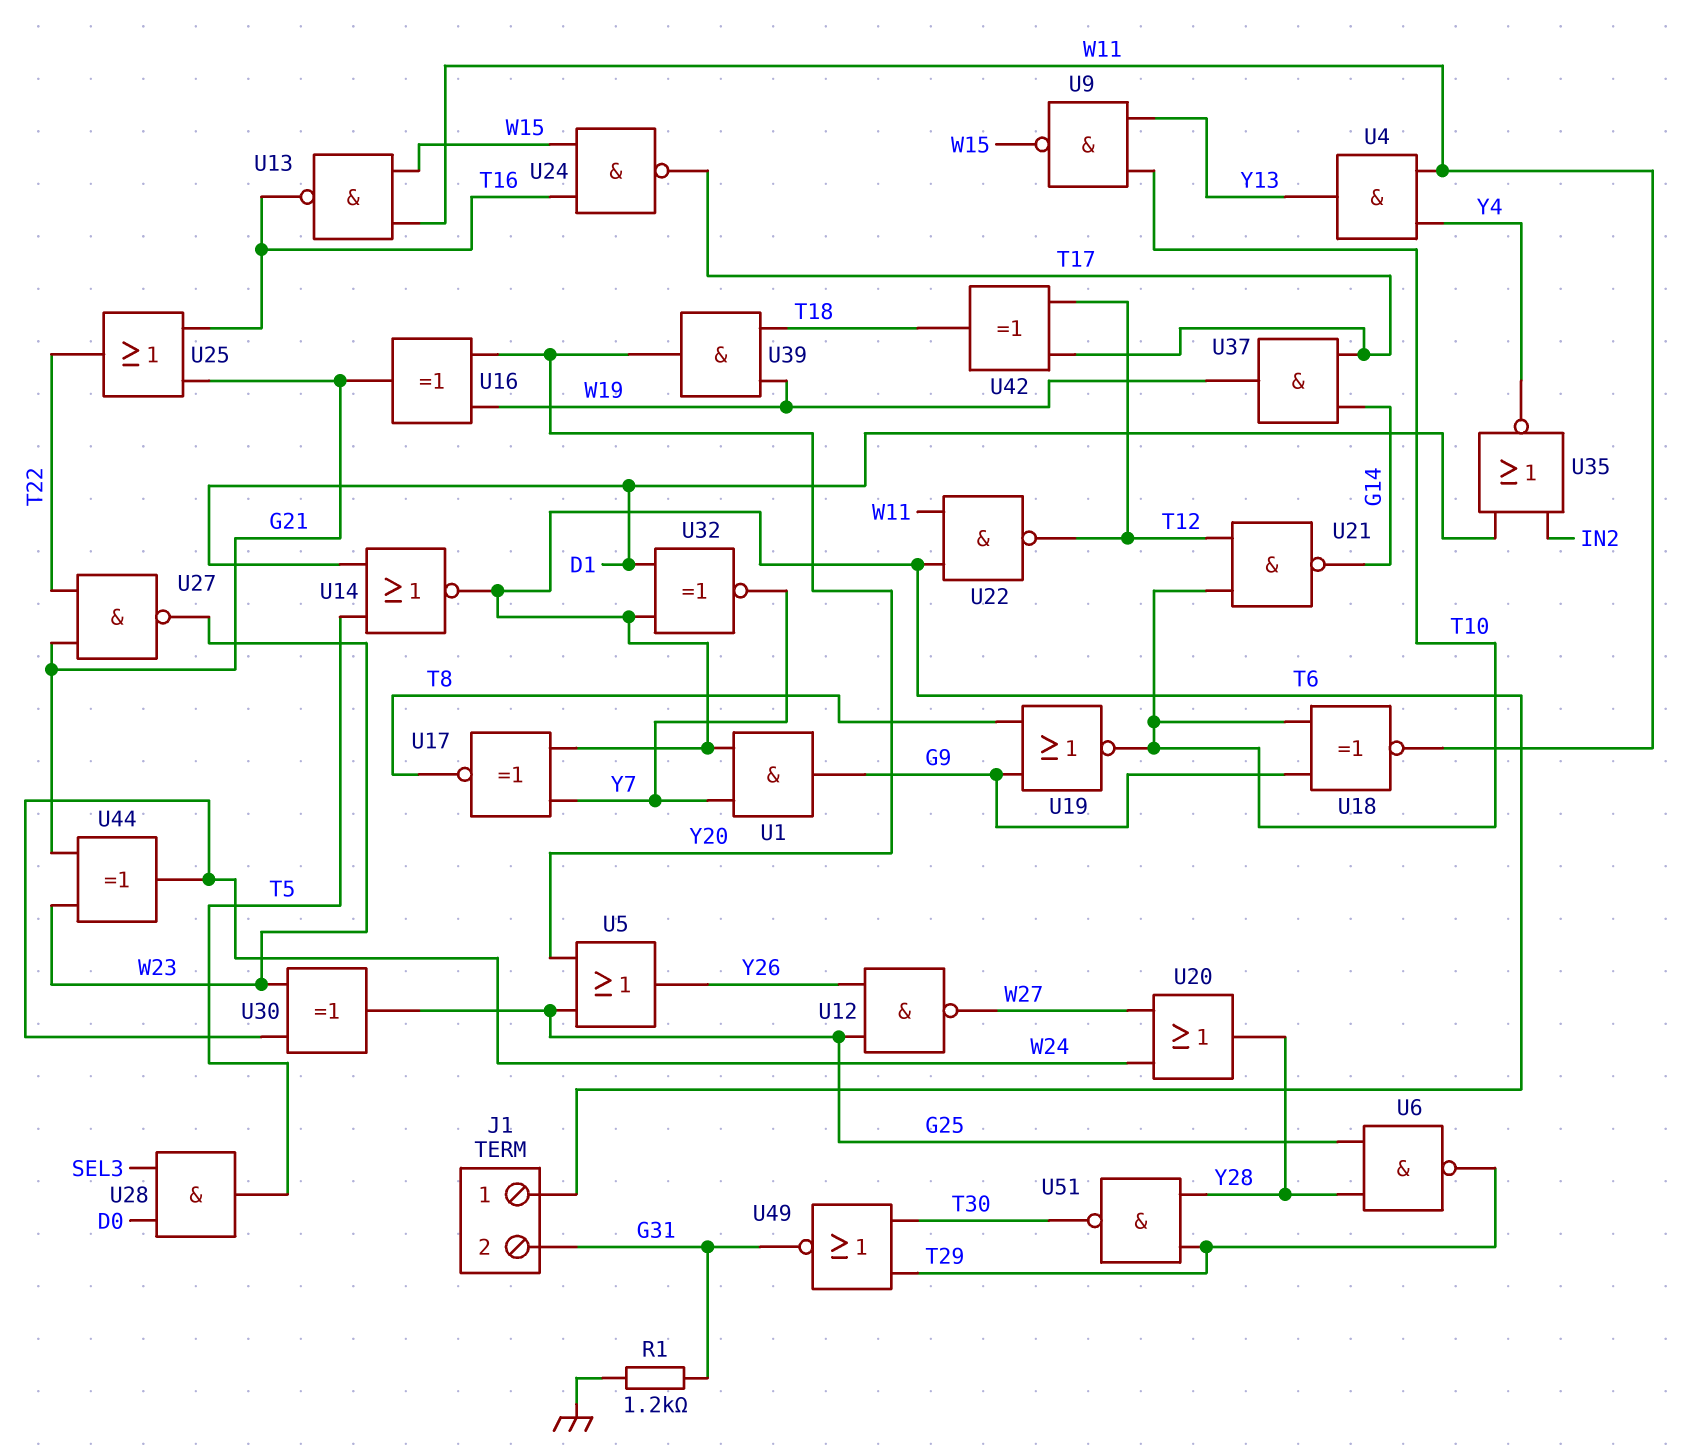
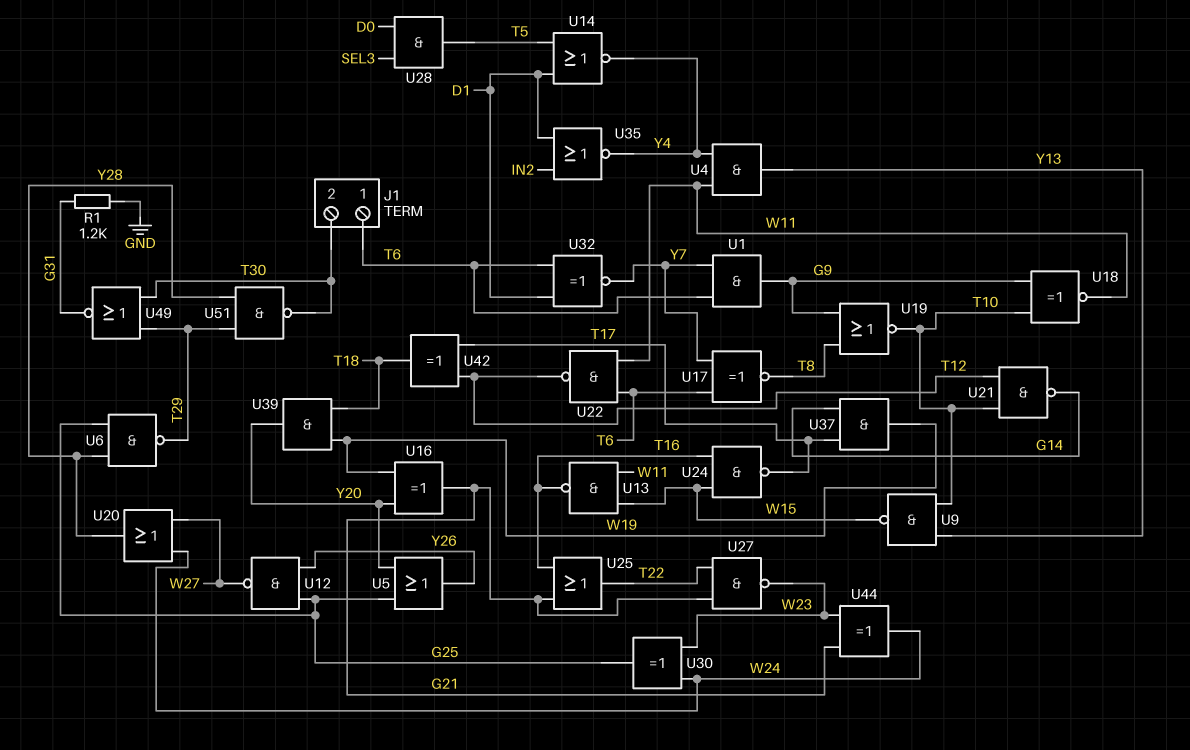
J1 pin 2: G31 -> T30
U14: NOR (in D1, in T5, out T6) -> NOR (in D1, in T5, out Y4)

